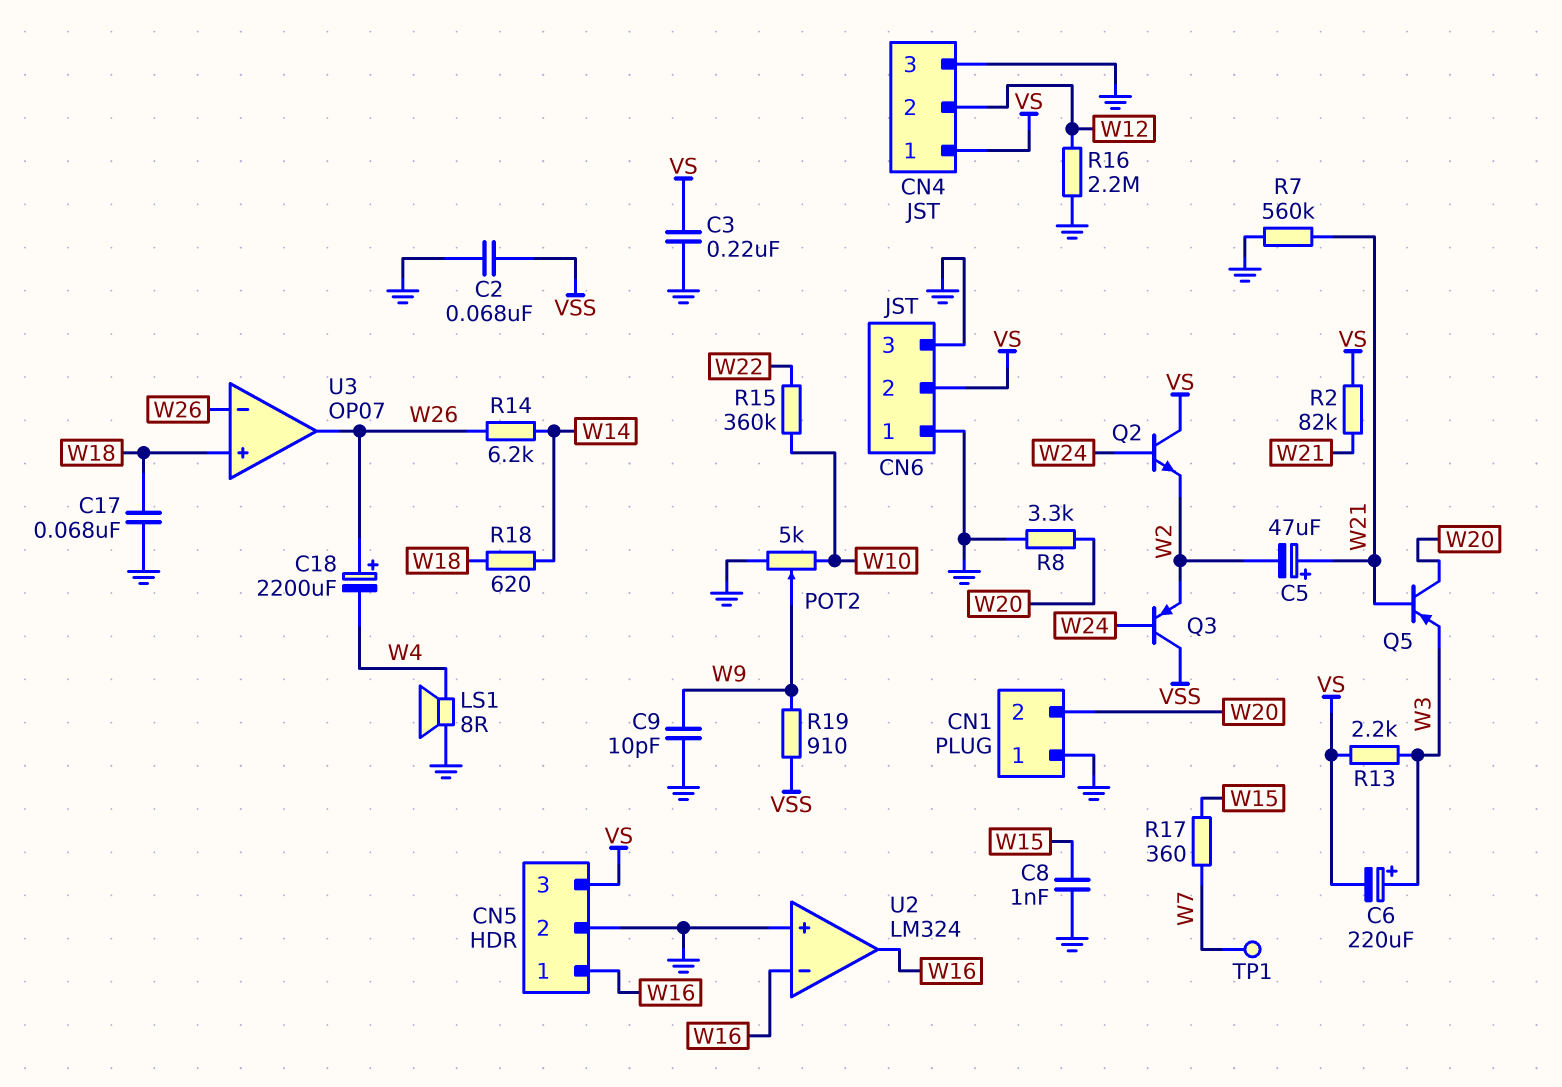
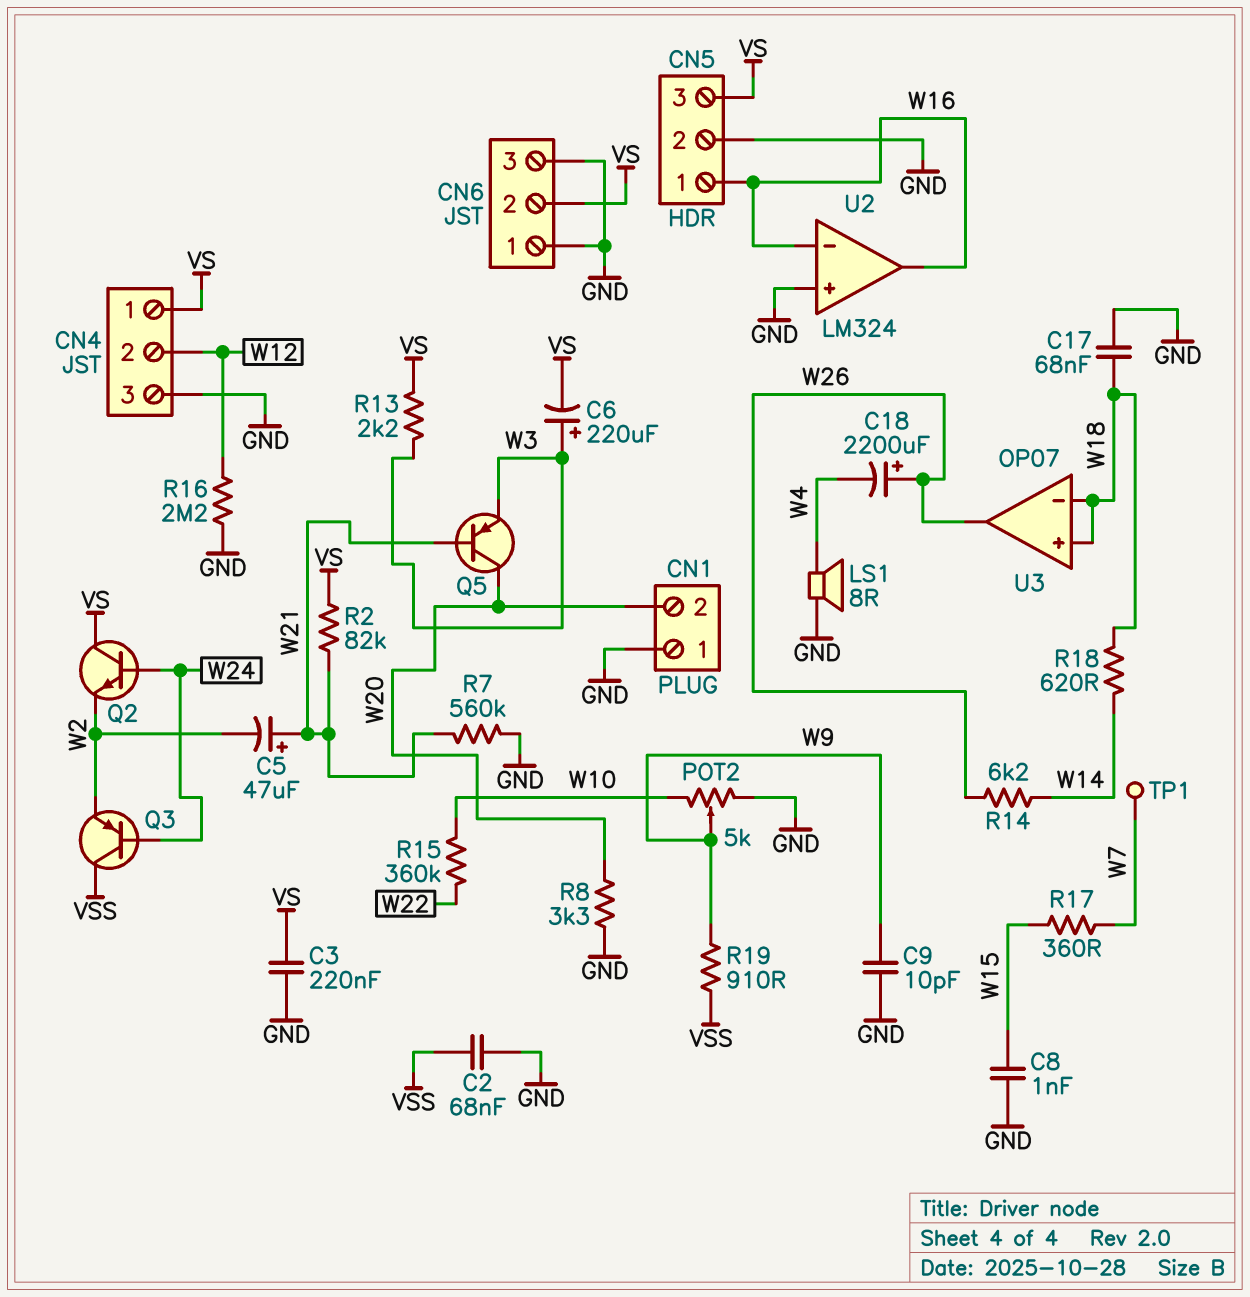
U3 pin in-: W26 -> W18

